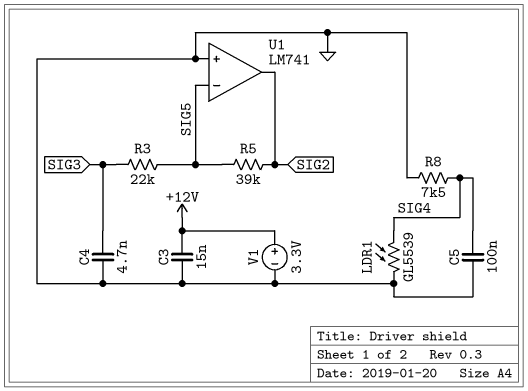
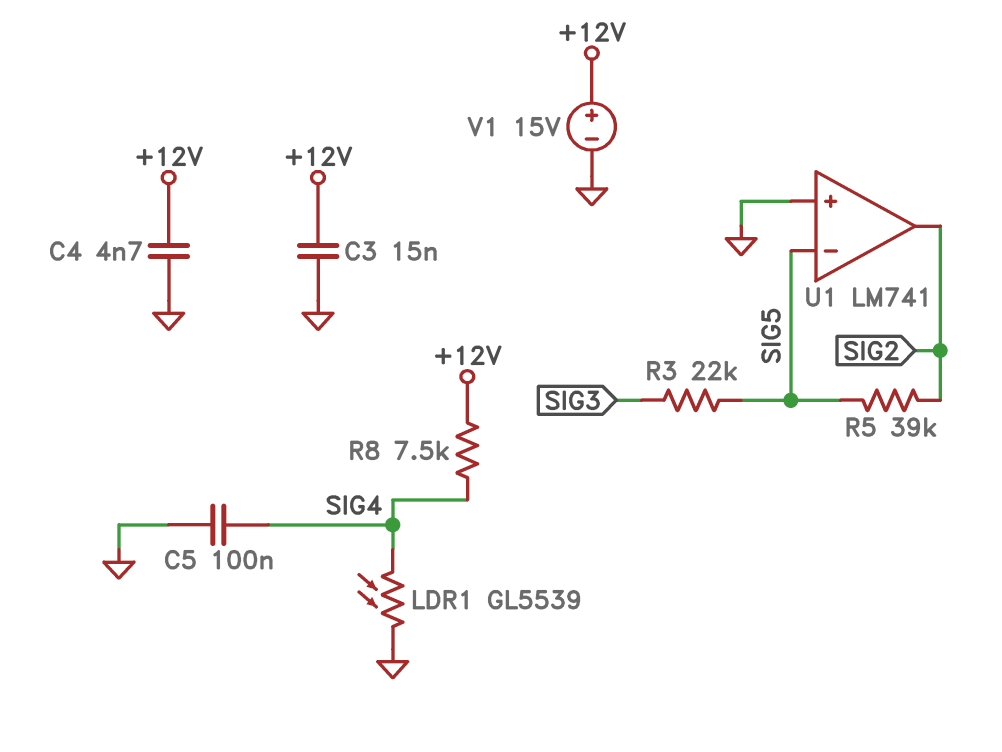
C4: 4.7nF (GND, SIG3) -> 4.7nF (+12V, GND)
R8: 7.5k (GND, SIG4) -> 7.5k (+12V, SIG4)
V1: 3.3V (plus +12V, minus GND) -> 15V (plus +12V, minus GND)

